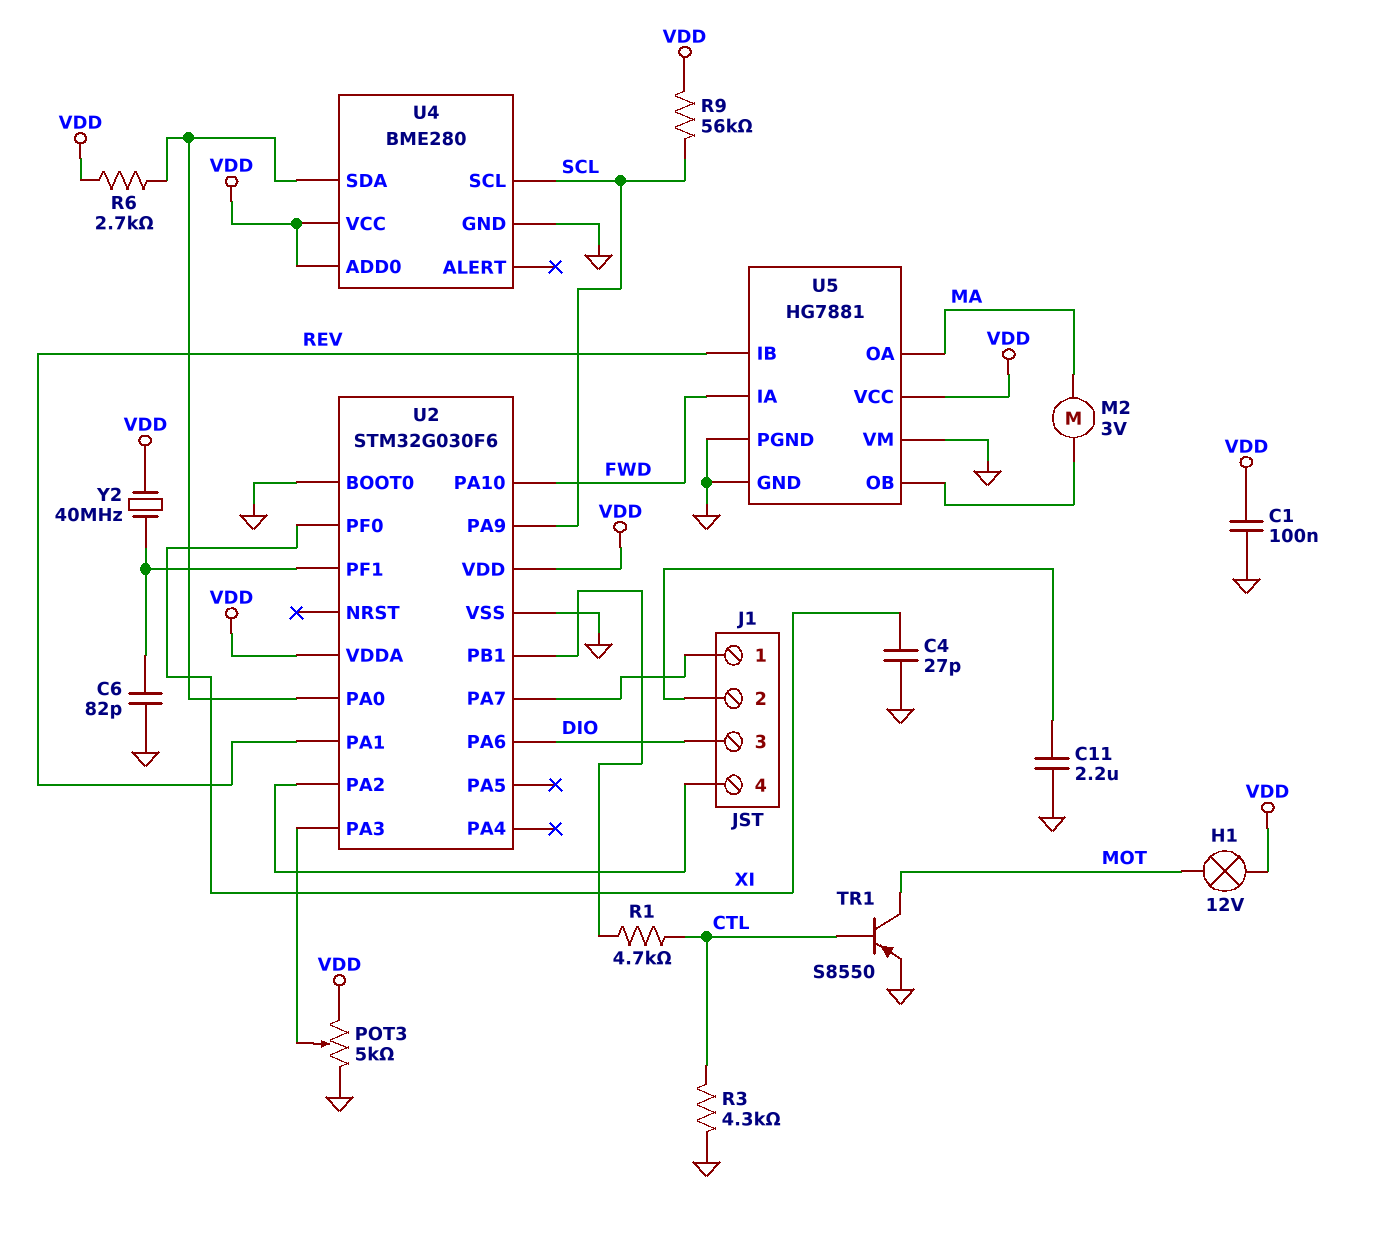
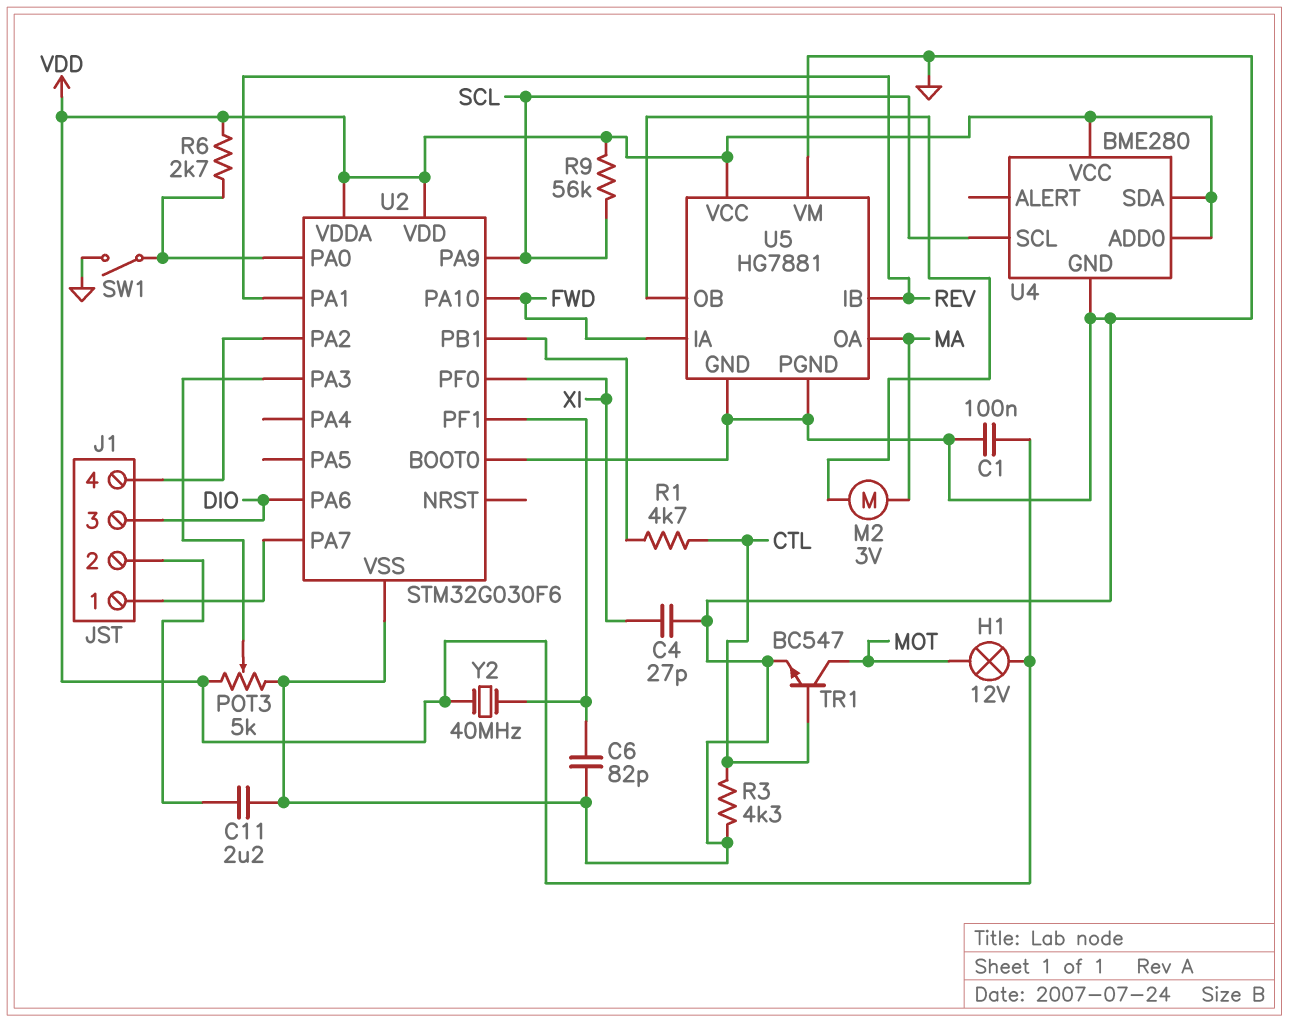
SW1: none -> switch (GND, U2/PA0)
TR1: PNP S8550 (B CTL, C MOT, E GND) -> NPN BC547 (B CTL, C MOT, E GND)
U4 pin SDA: U2/PA0 -> VDD

